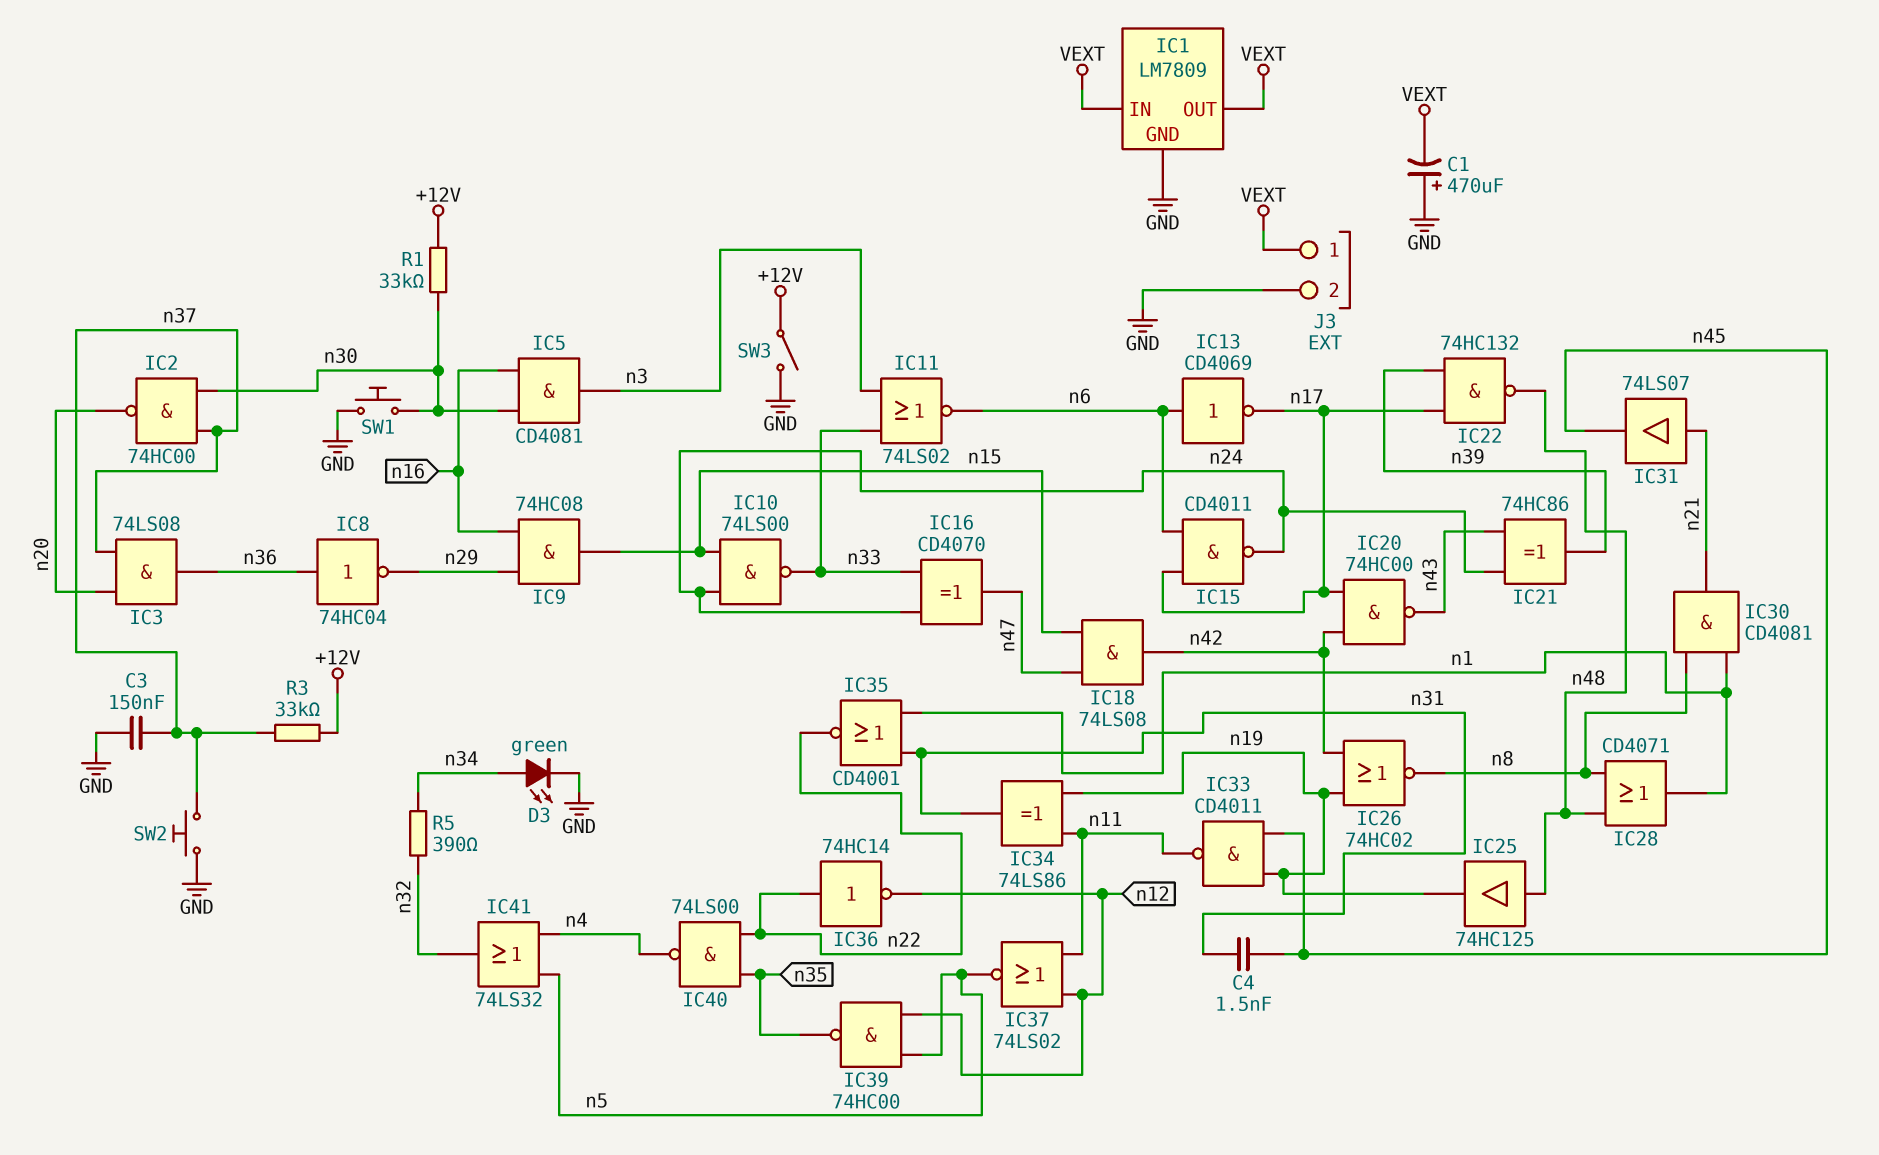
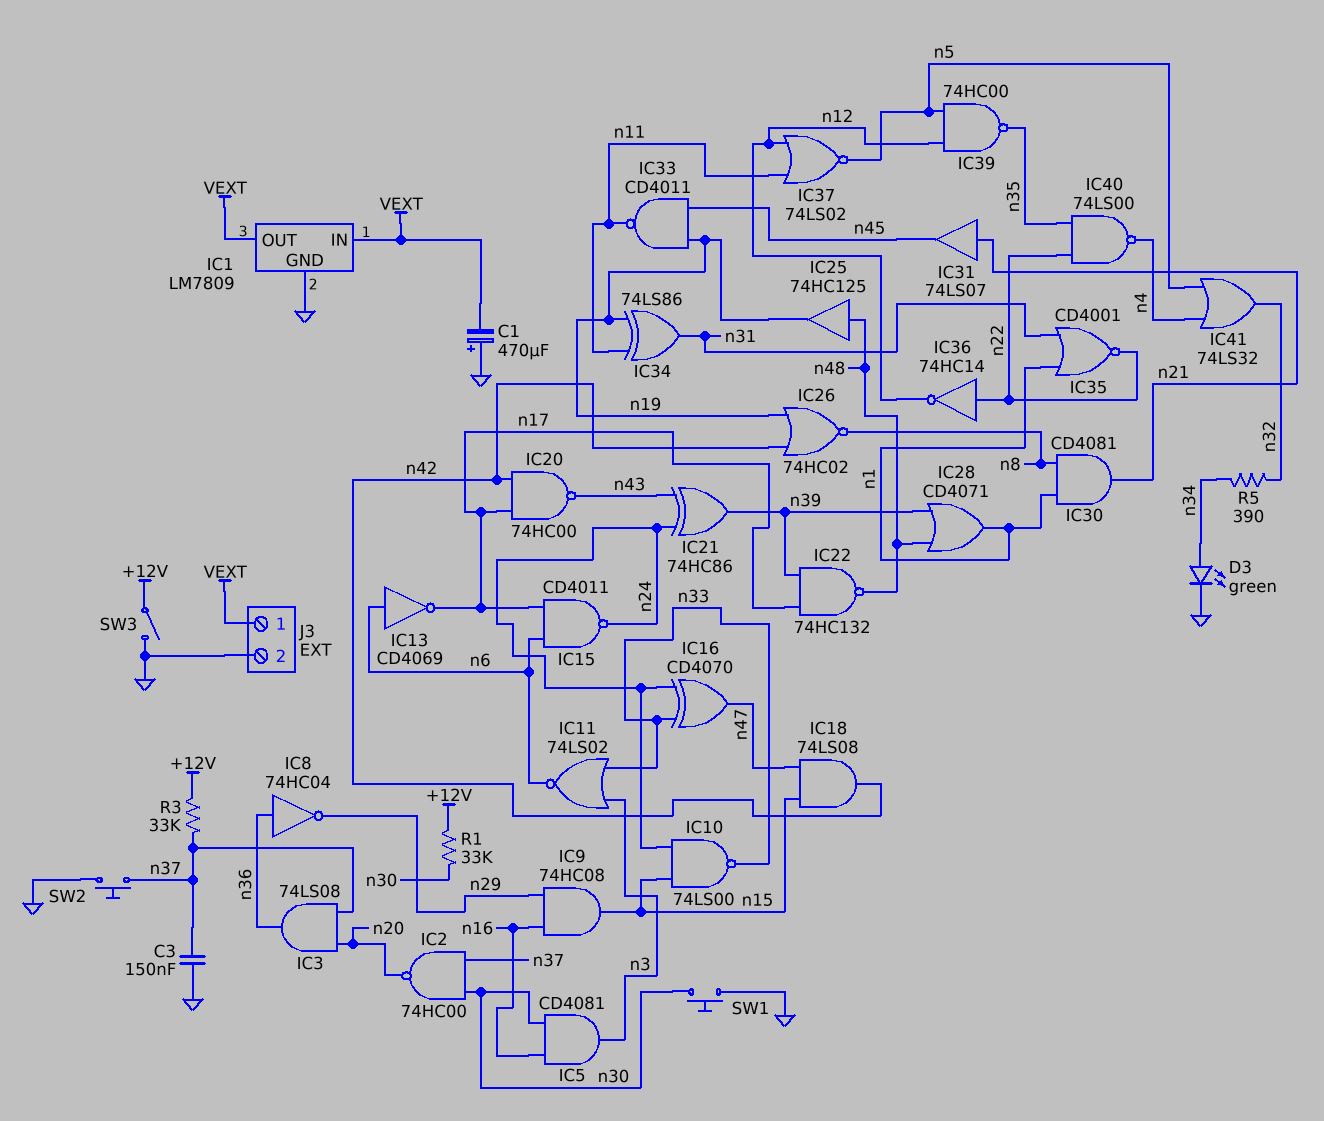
C4: 1.5nF (n31, n45) -> none
IC28: OR CD4071 (in n8, in n48, out n1) -> OR CD4071 (in n39, in n48, out n1)

